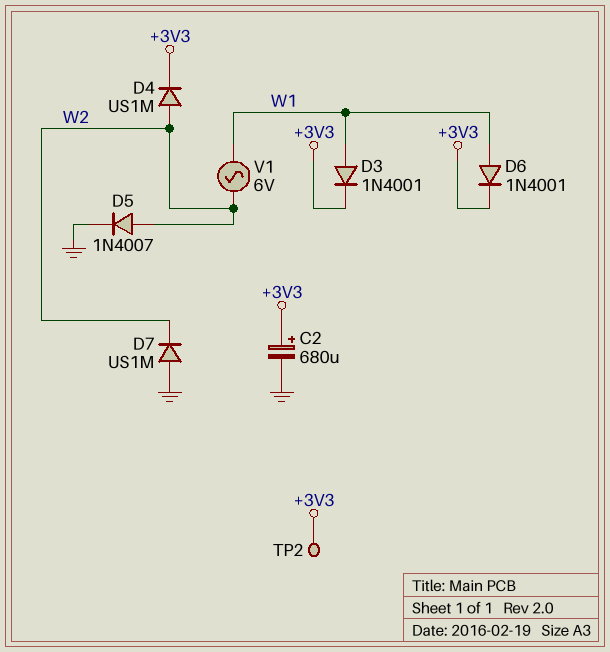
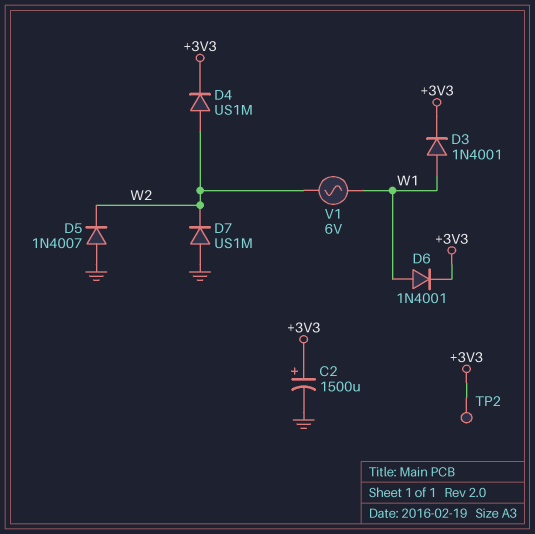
C2: 680uF (plus +3V3, minus GND) -> 1500uF (plus +3V3, minus GND)
D5: diode 1N4007 (A W2, K GND) -> diode 1N4007 (A GND, K W2)

